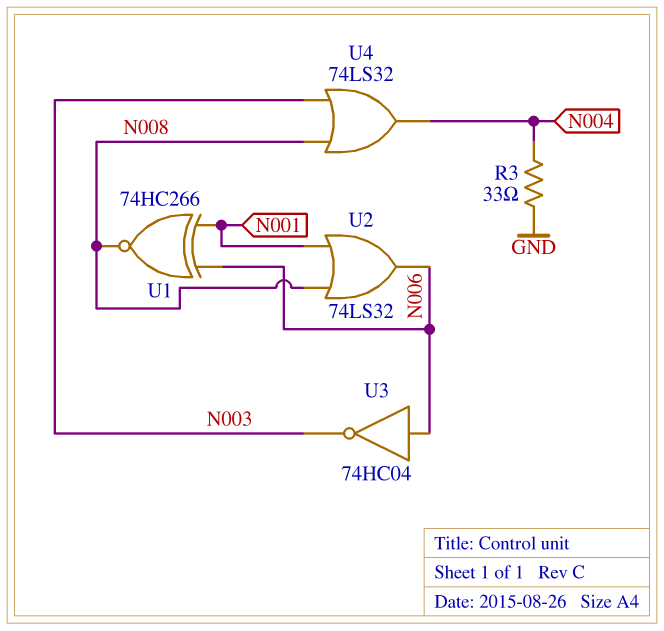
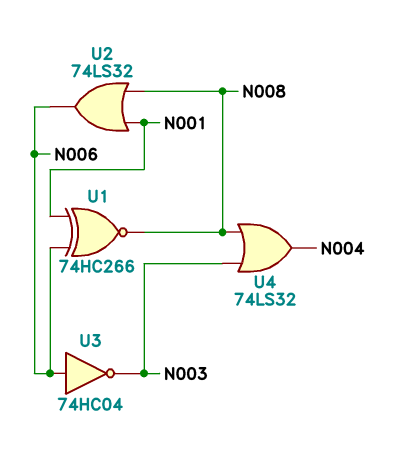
R3: 33 (GND, N004) -> none

